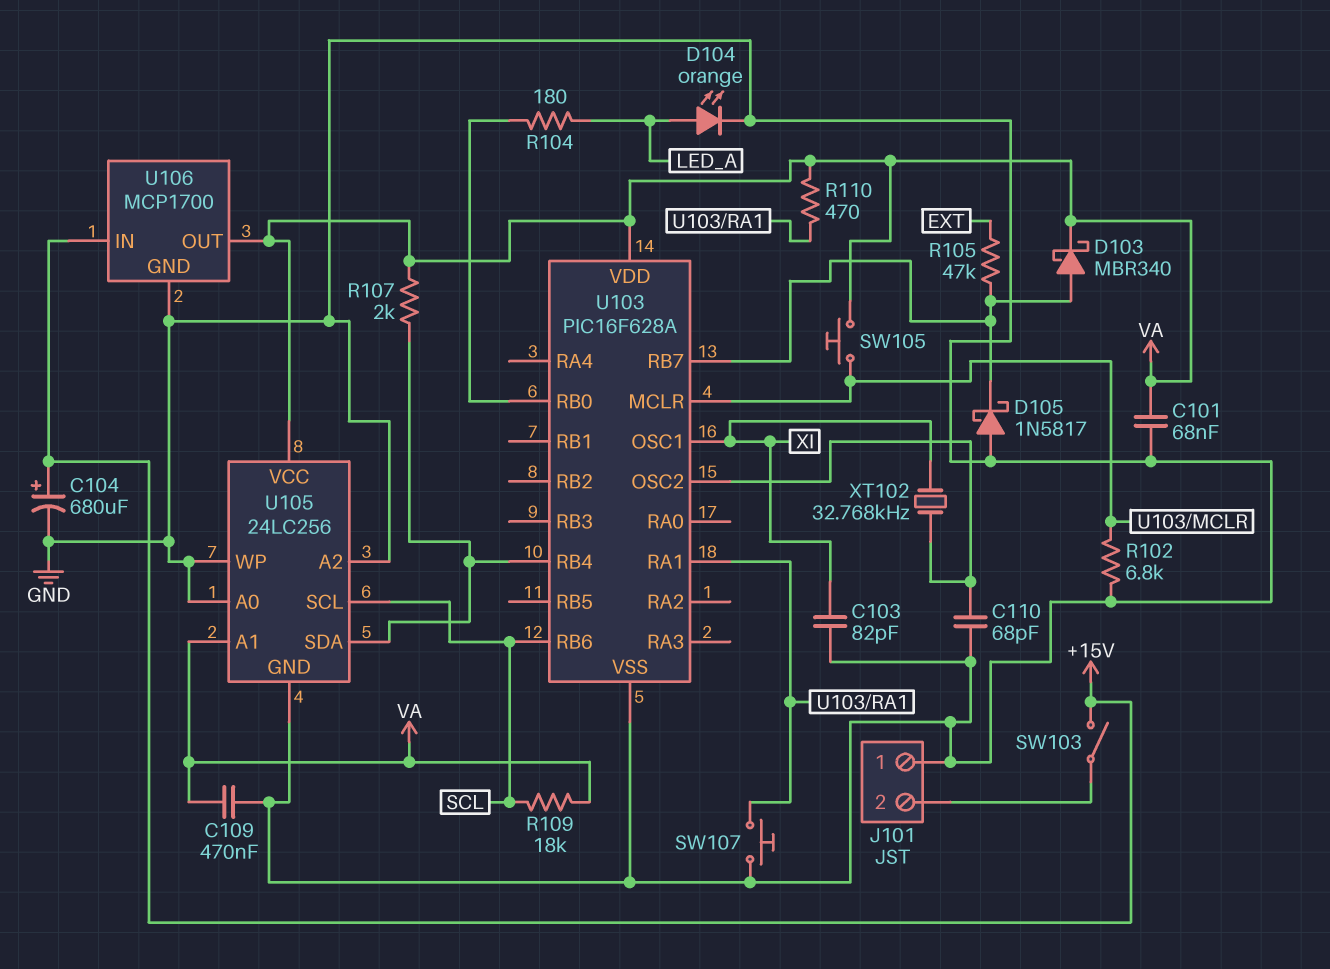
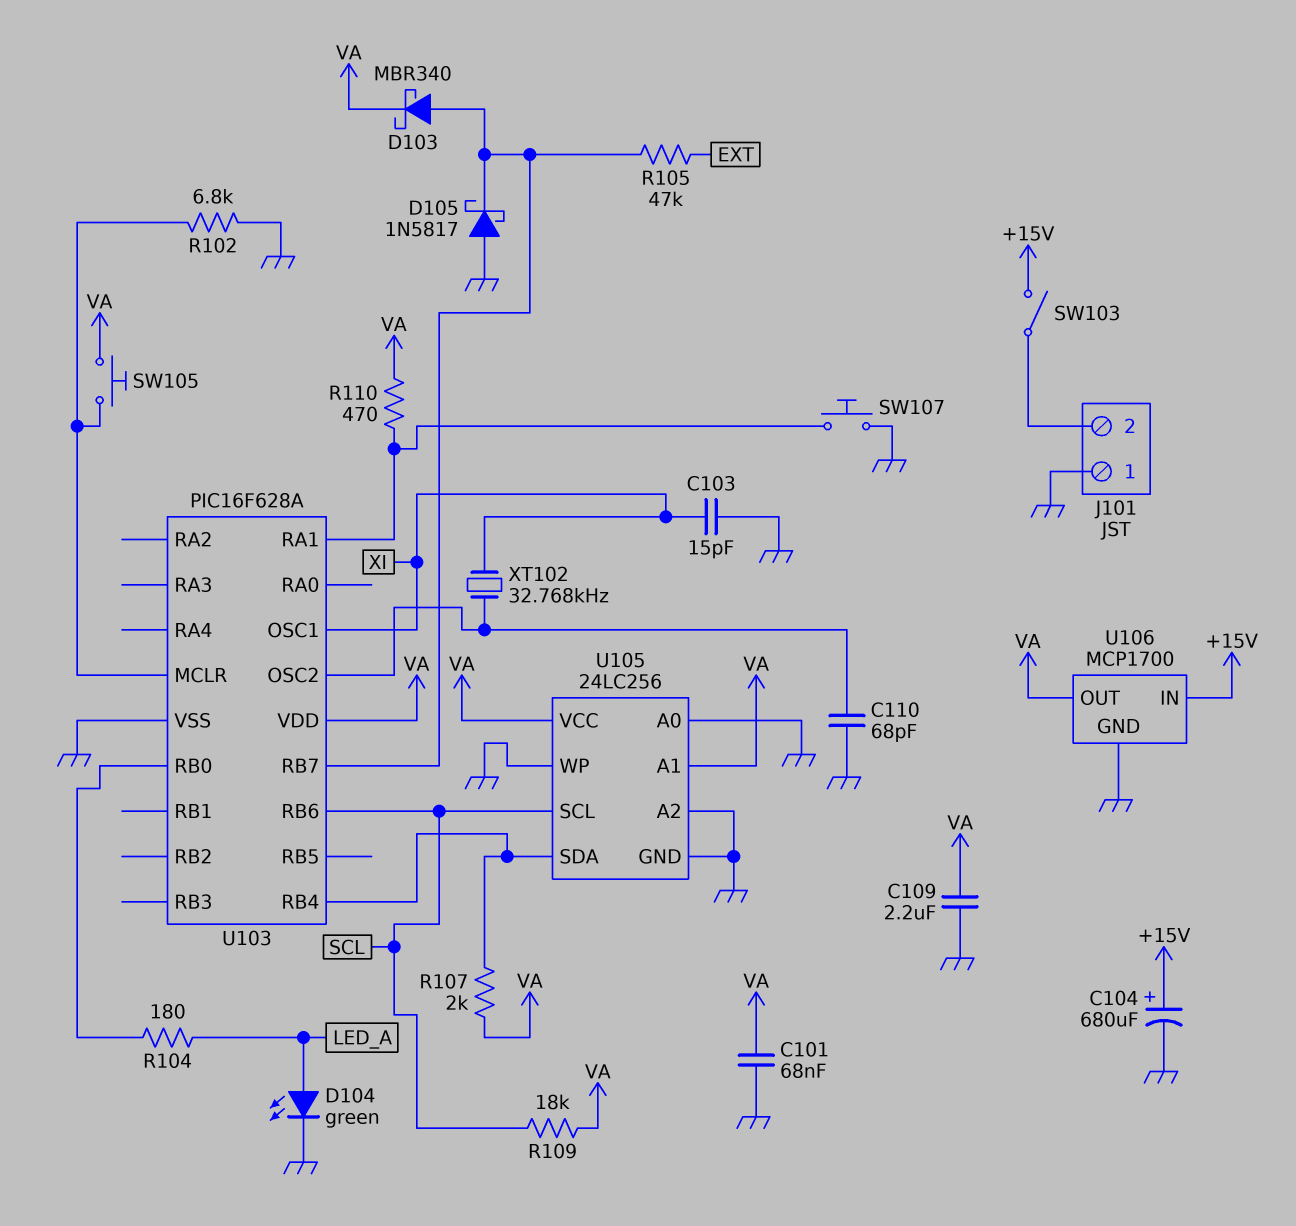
C103: 82pF (GND, XI) -> 15pF (GND, XI)
C109: 470nF (GND, VA) -> 2.2uF (GND, VA)
D104: LED orange (A LED_A, K GND) -> LED green (A LED_A, K GND)

